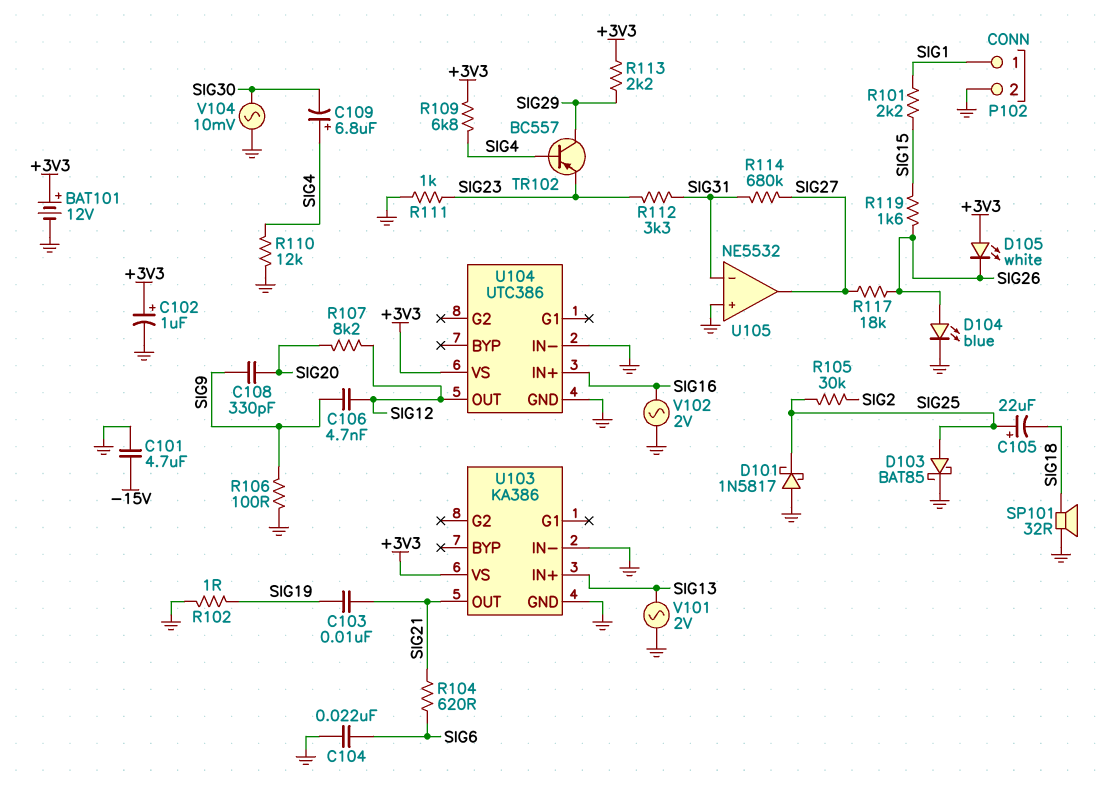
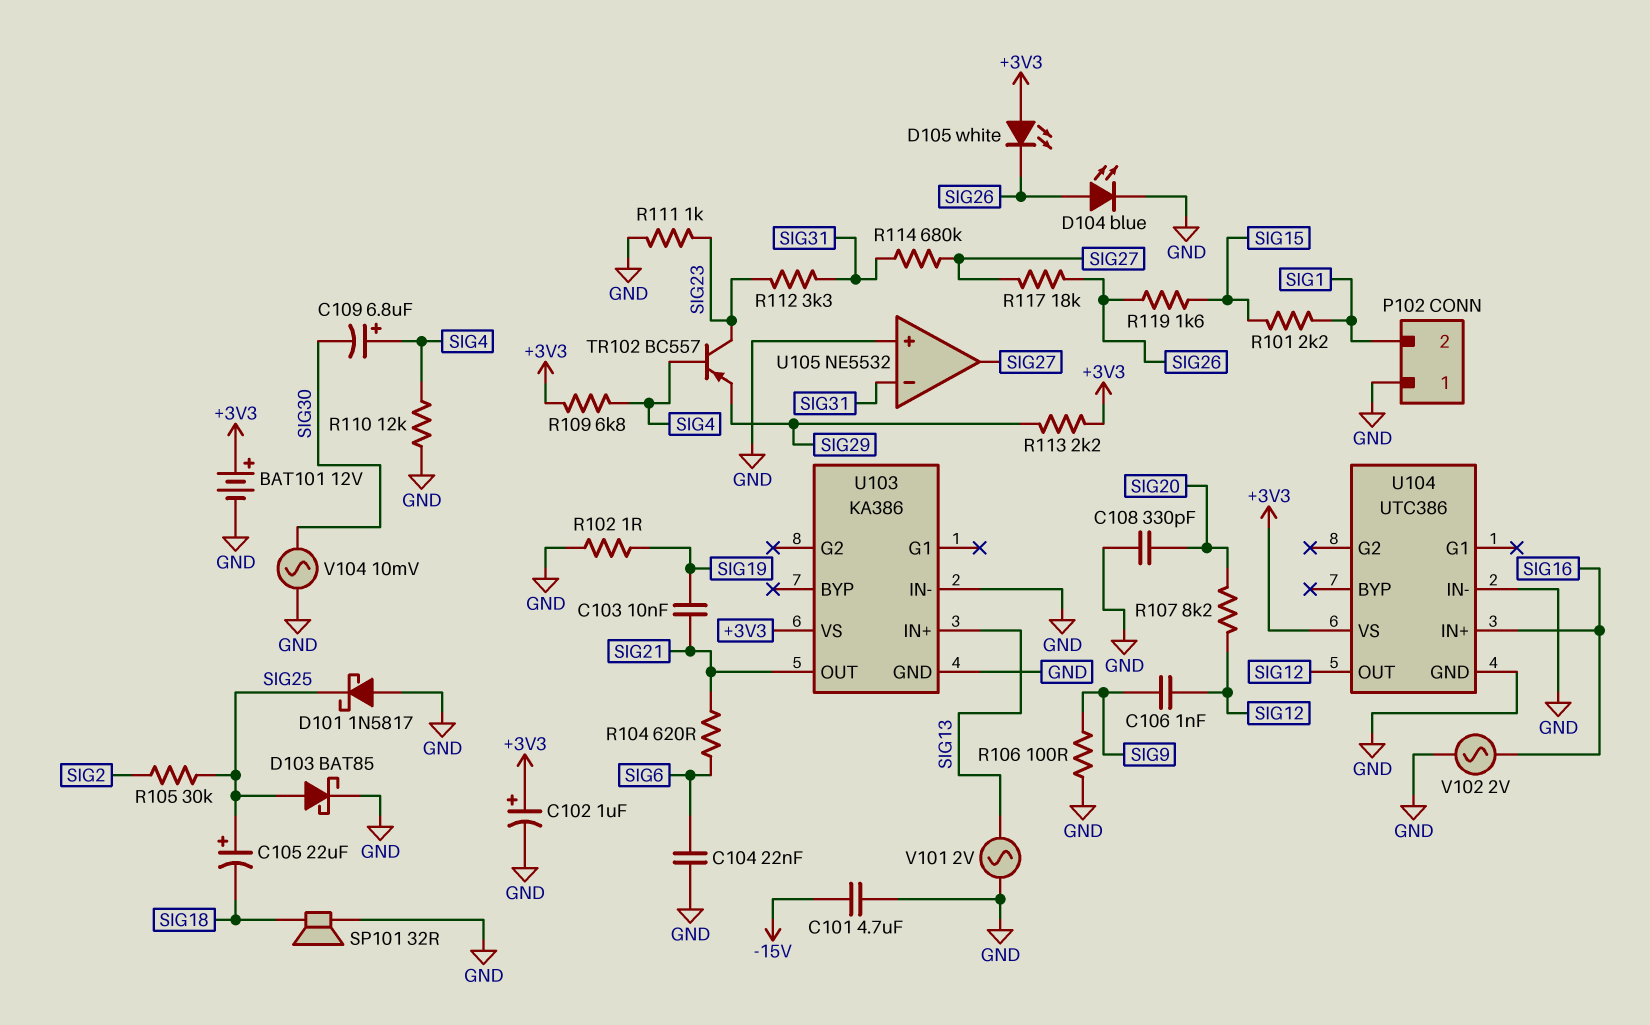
C106: 4.7nF (SIG9, SIG12) -> 1nF (SIG9, SIG12)
C108: 330pF (SIG9, SIG20) -> 330pF (GND, SIG20)
P102 pin 1: SIG1 -> GND
P102 pin 2: GND -> SIG1
TR102: PNP BC557 (B SIG4, C SIG29, E SIG23) -> PNP BC557 (B SIG4, C SIG23, E SIG29)

